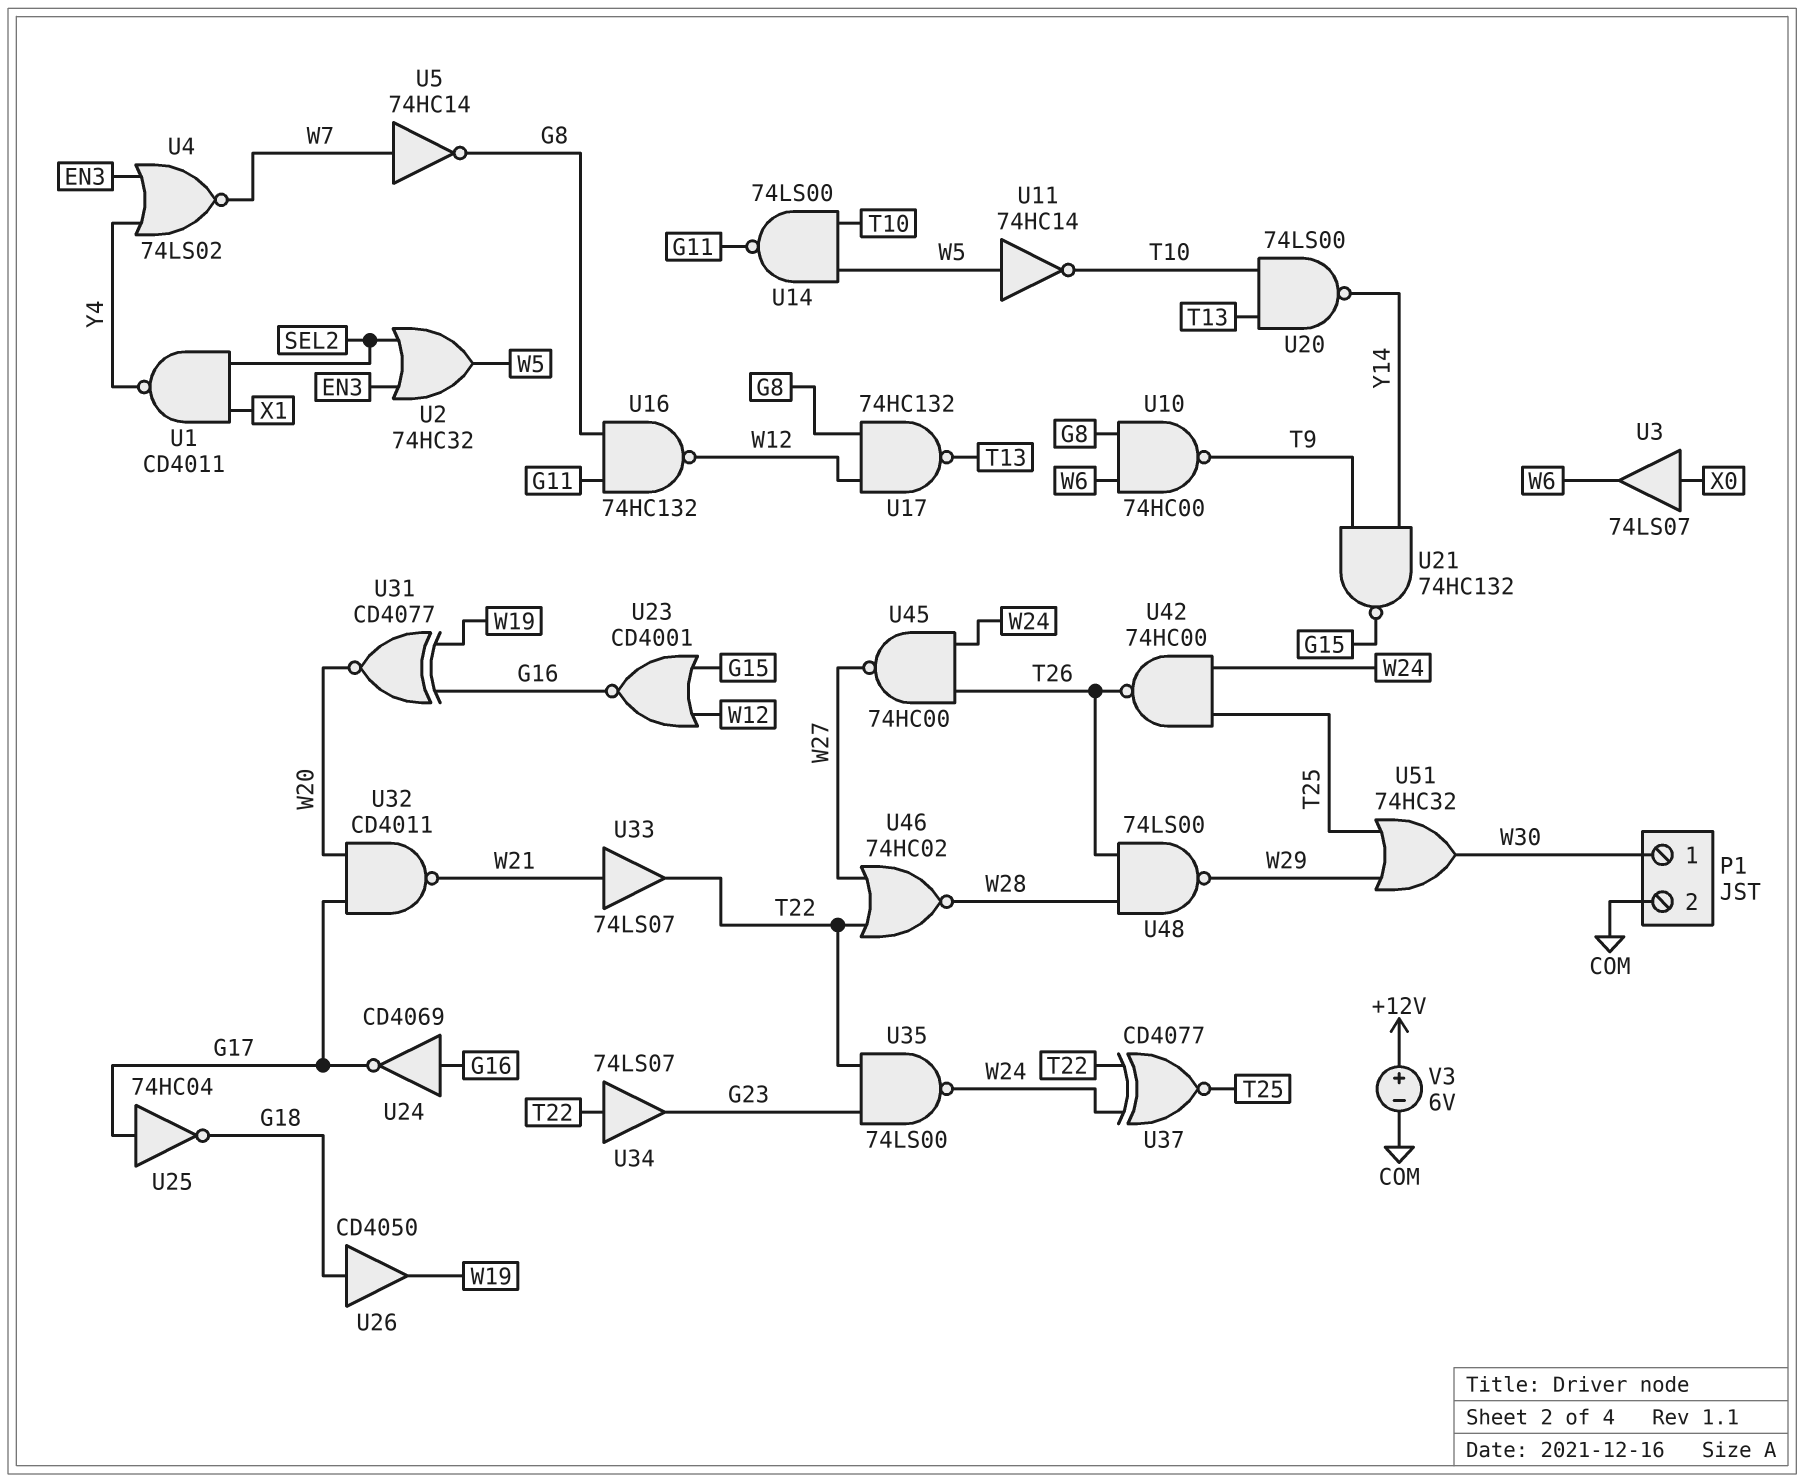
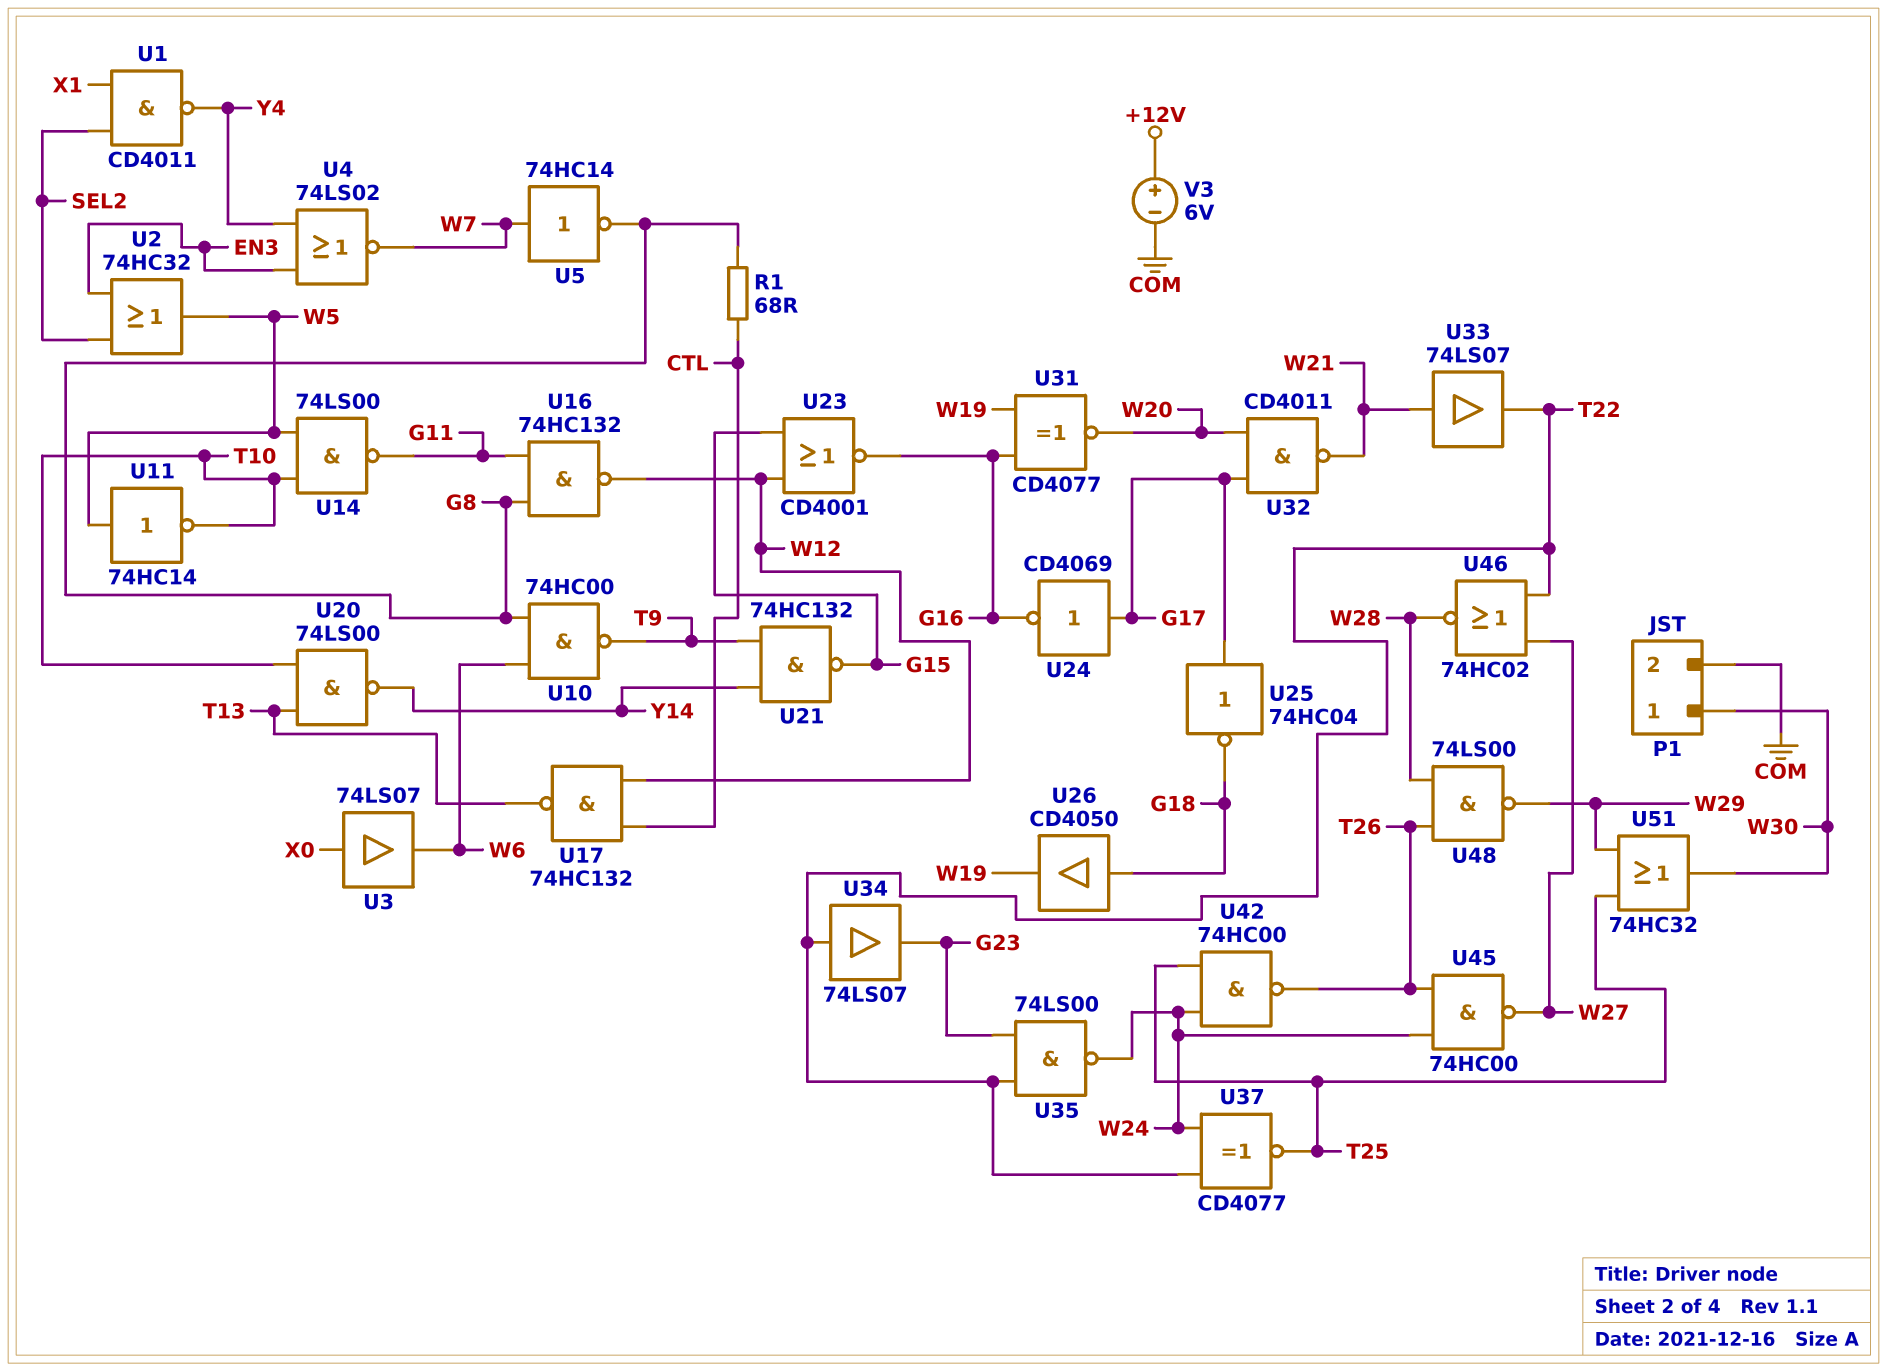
R1: none -> 68 (CTL, G8)
U17: NAND 74HC132 (in G8, in W12, out T13) -> NAND 74HC132 (in CTL, in W12, out T13)
U24: NOT CD4069 (in G16, out G17) -> NOT CD4069 (in G17, out G16)

